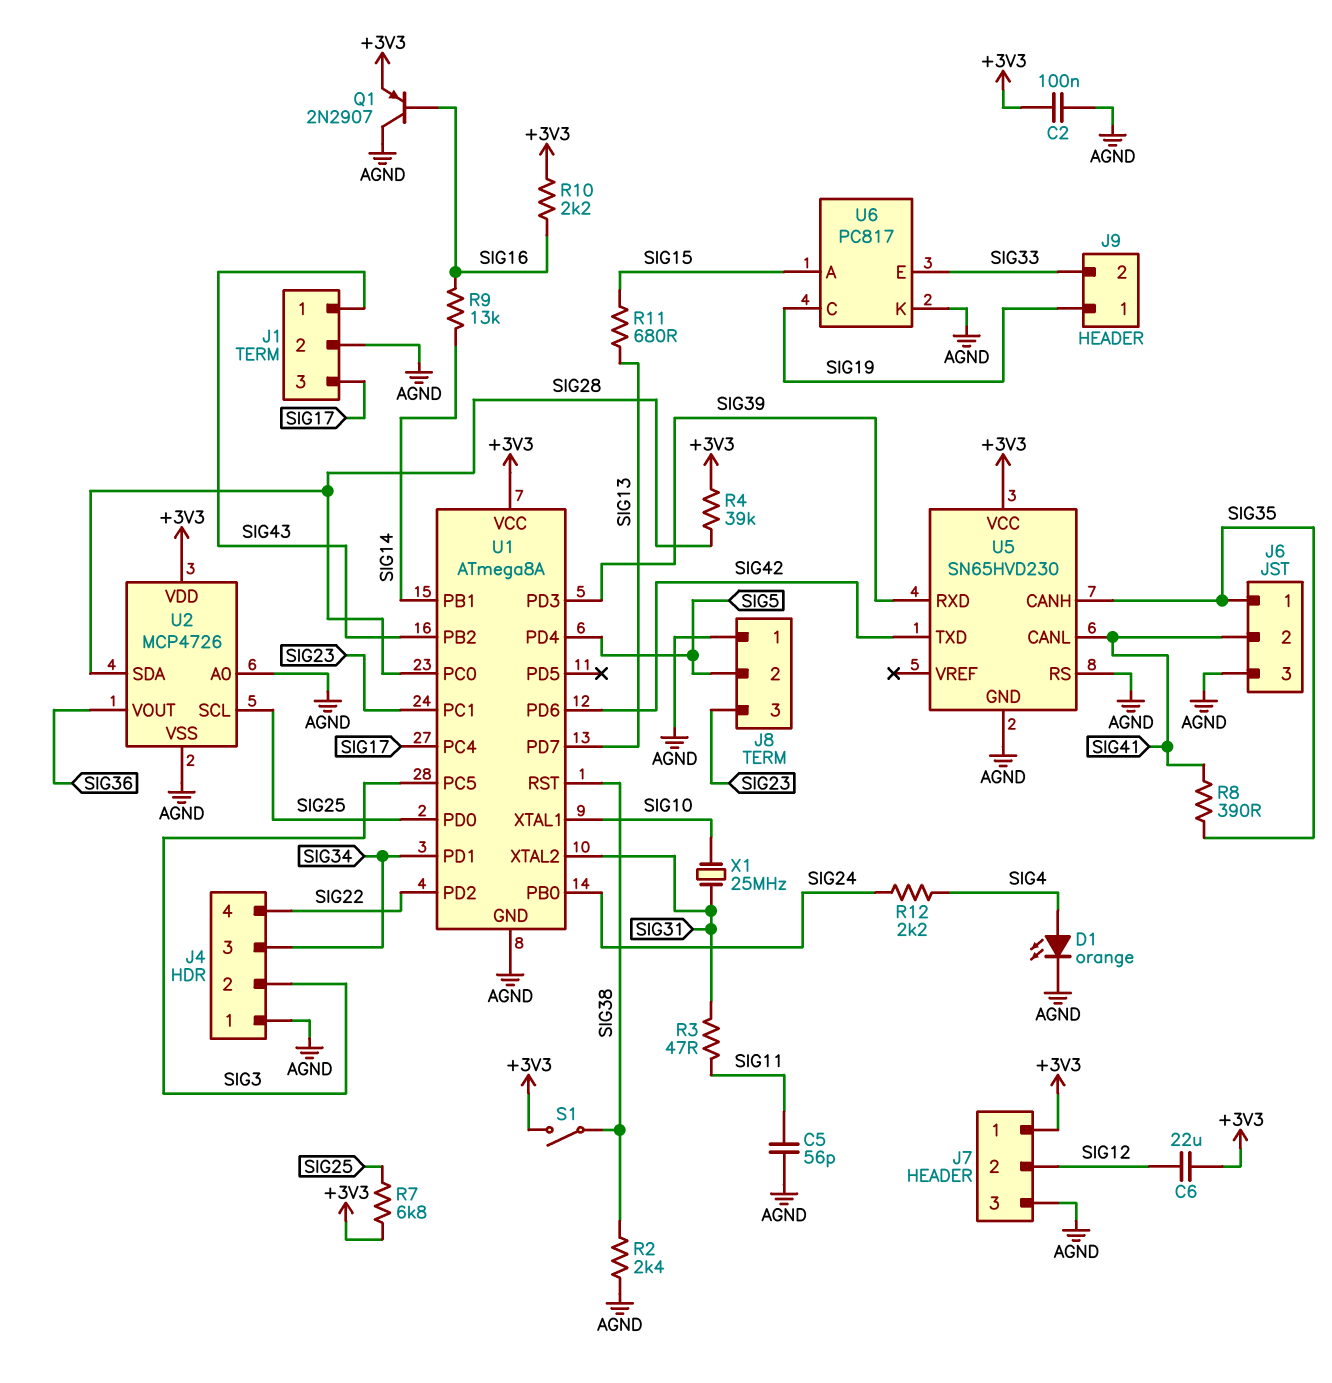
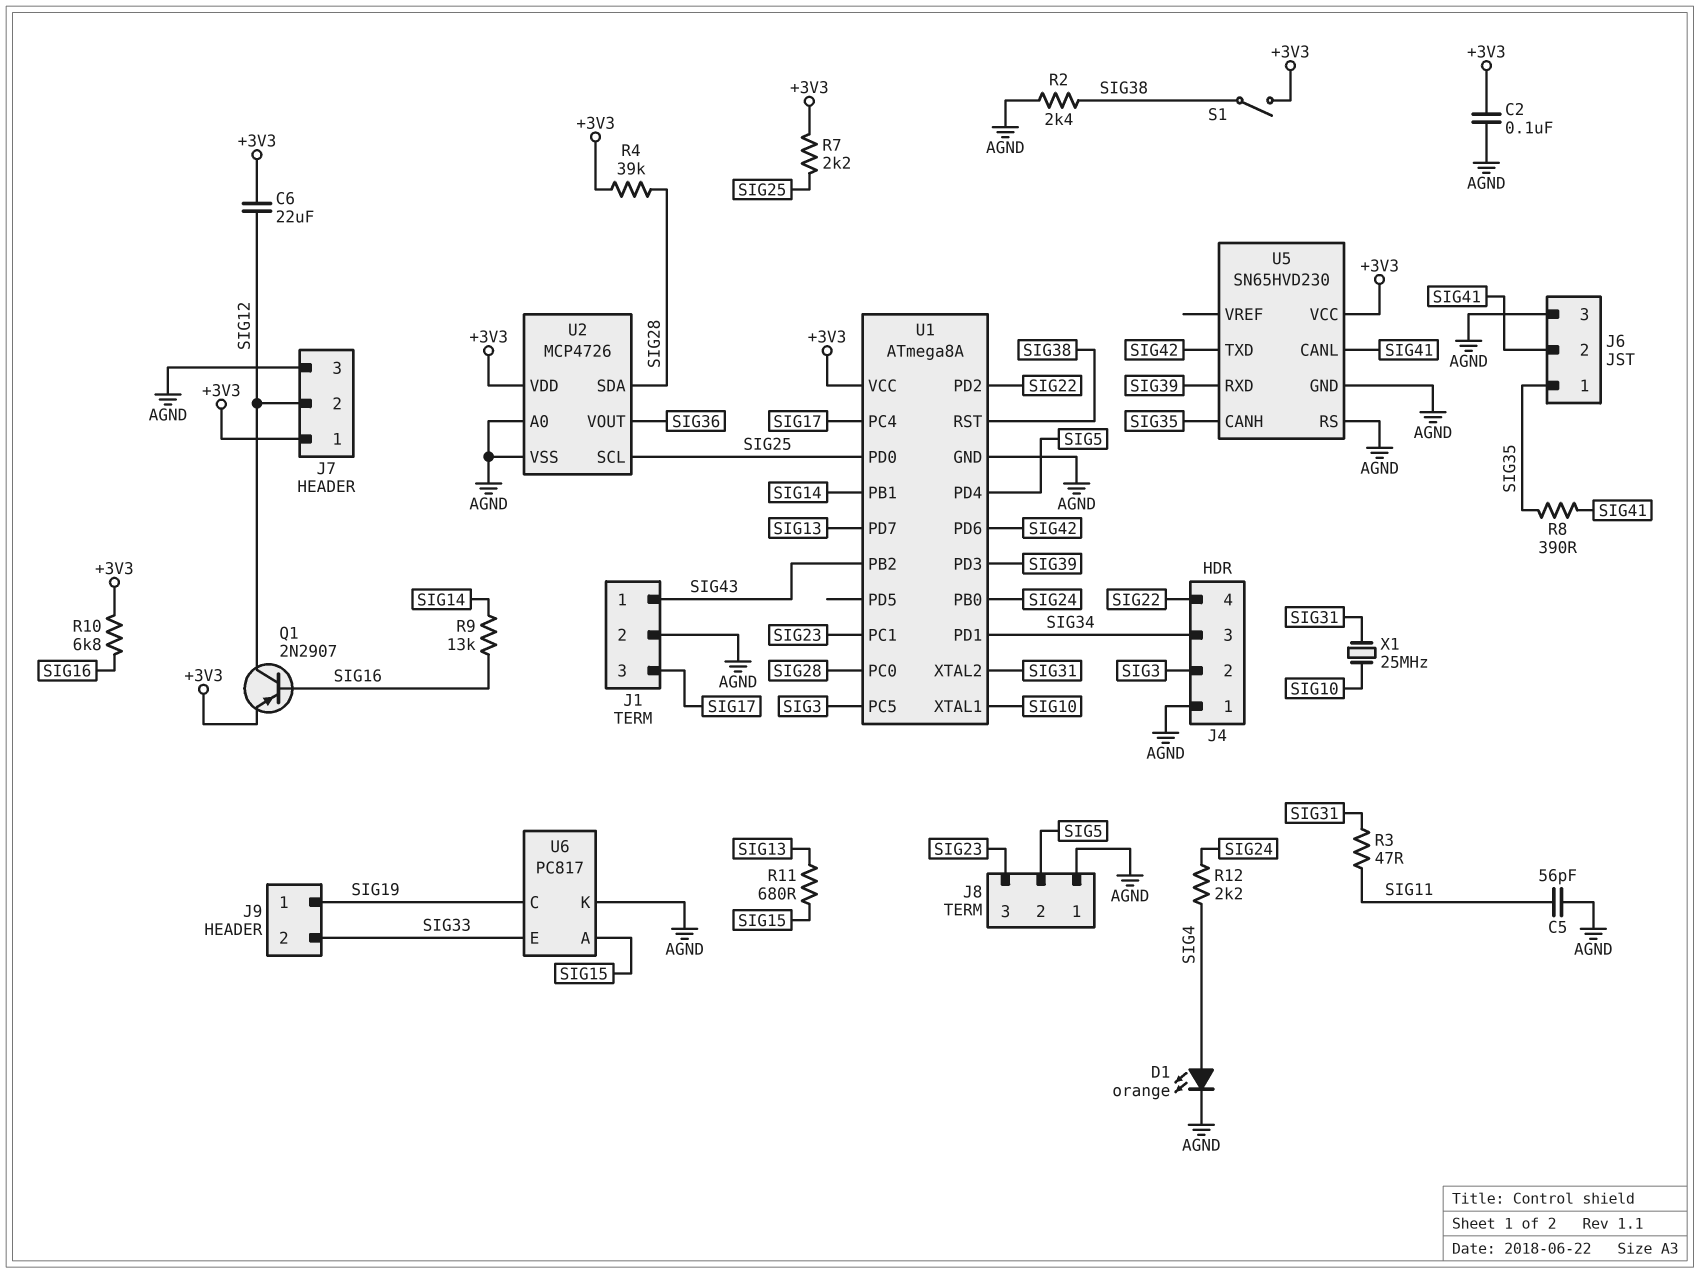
Q1: PNP 2N2907 (B SIG16, C AGND, E +3V3) -> PNP 2N2907 (B SIG16, C SIG12, E +3V3)
R7: 6.8k (+3V3, SIG25) -> 2.2k (+3V3, SIG25)
R10: 2.2k (+3V3, SIG16) -> 6.8k (+3V3, SIG16)

